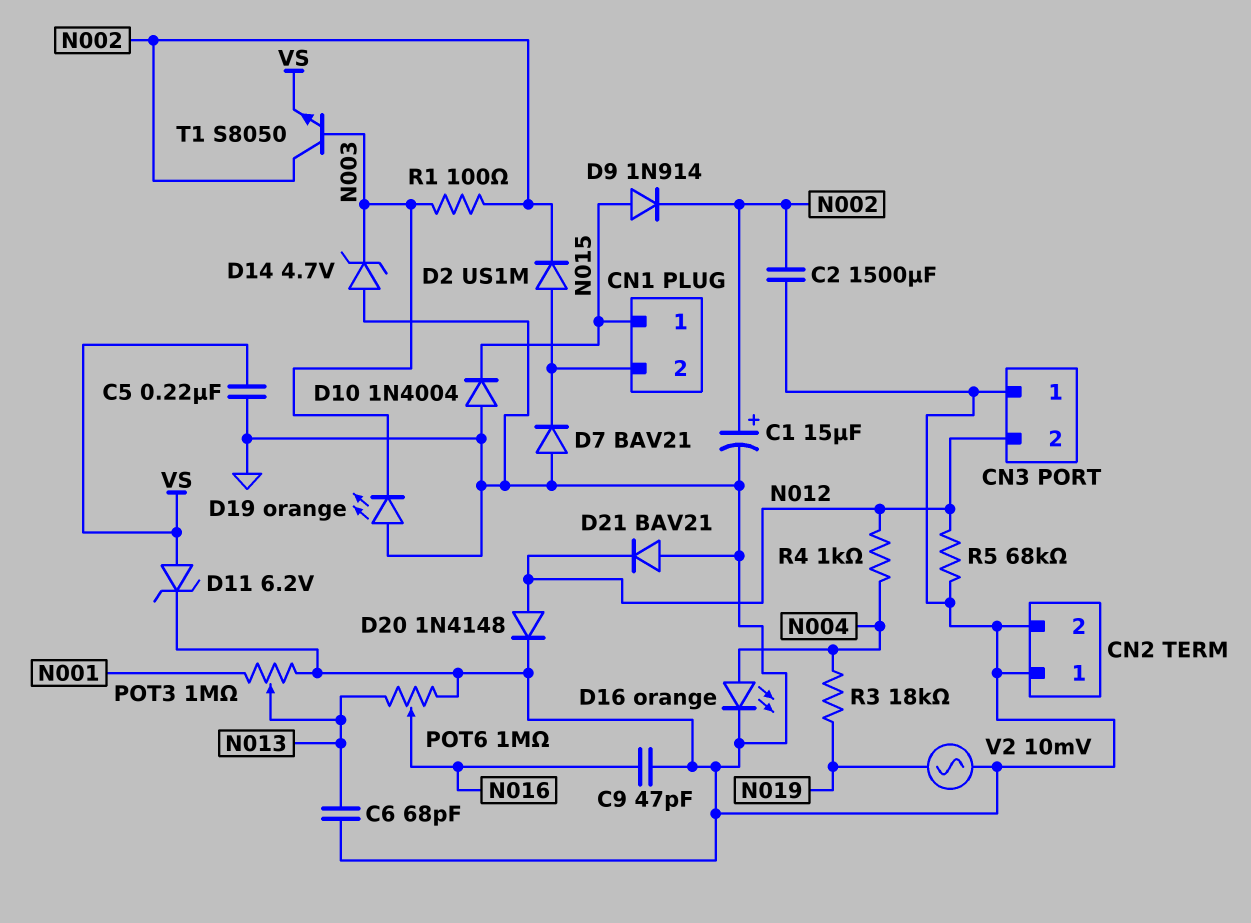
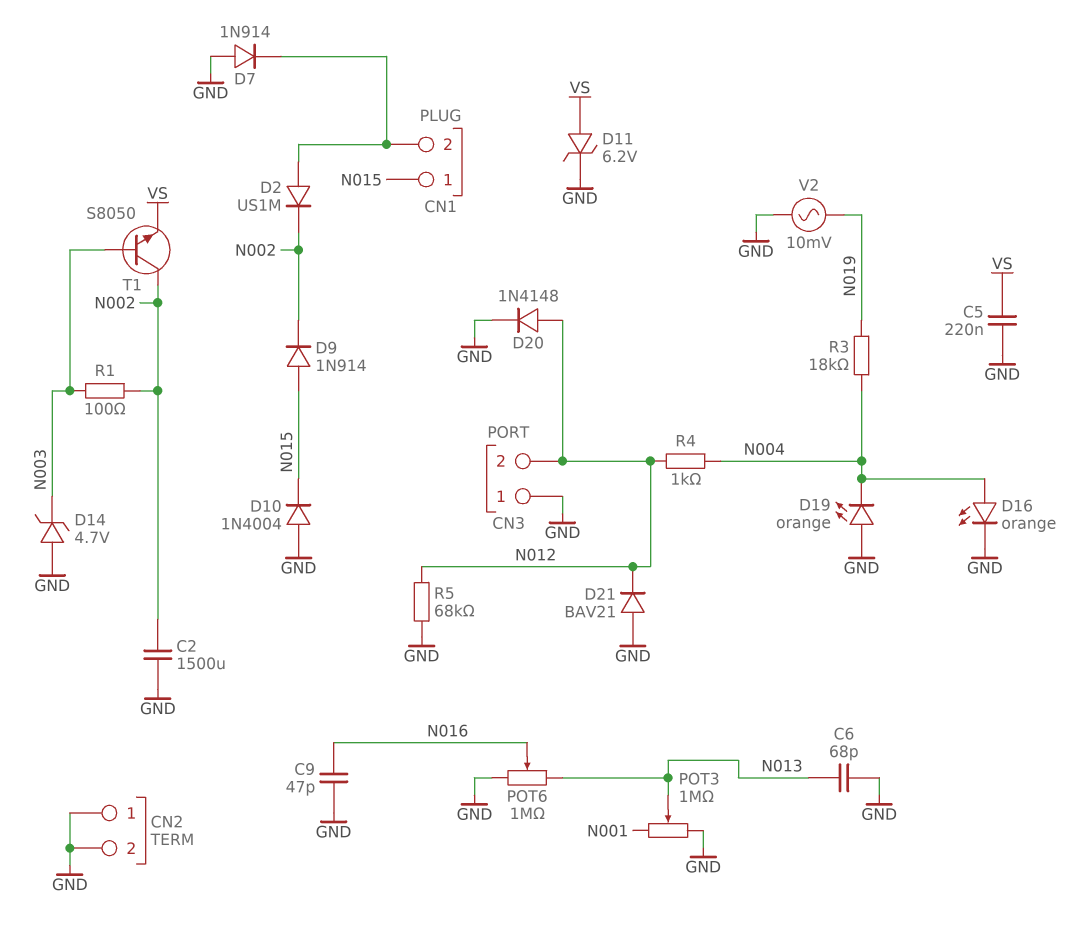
C1: 15uF (plus N002, minus GND) -> none
D7: diode BAV21 (A GND, K CN1/2) -> diode 1N914 (A GND, K CN1/2)
D19: LED orange (A GND, K N003) -> LED orange (A GND, K N004)

